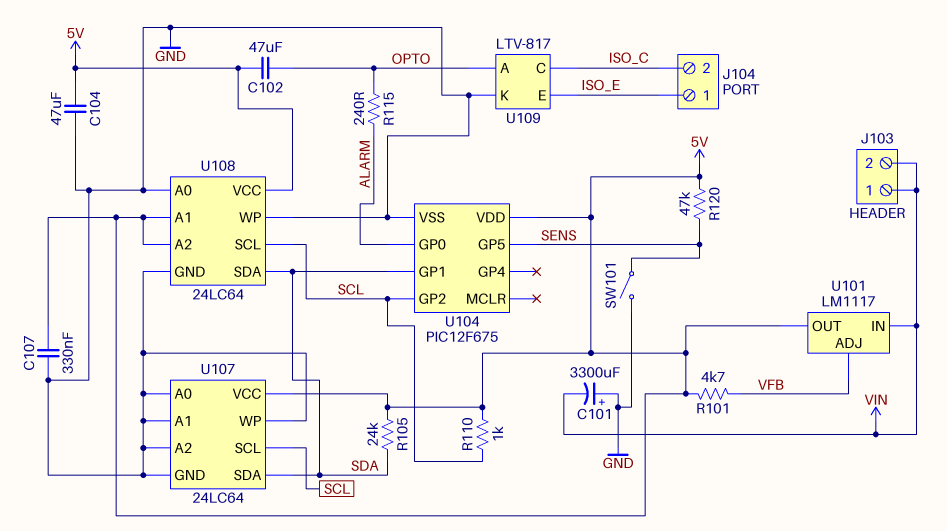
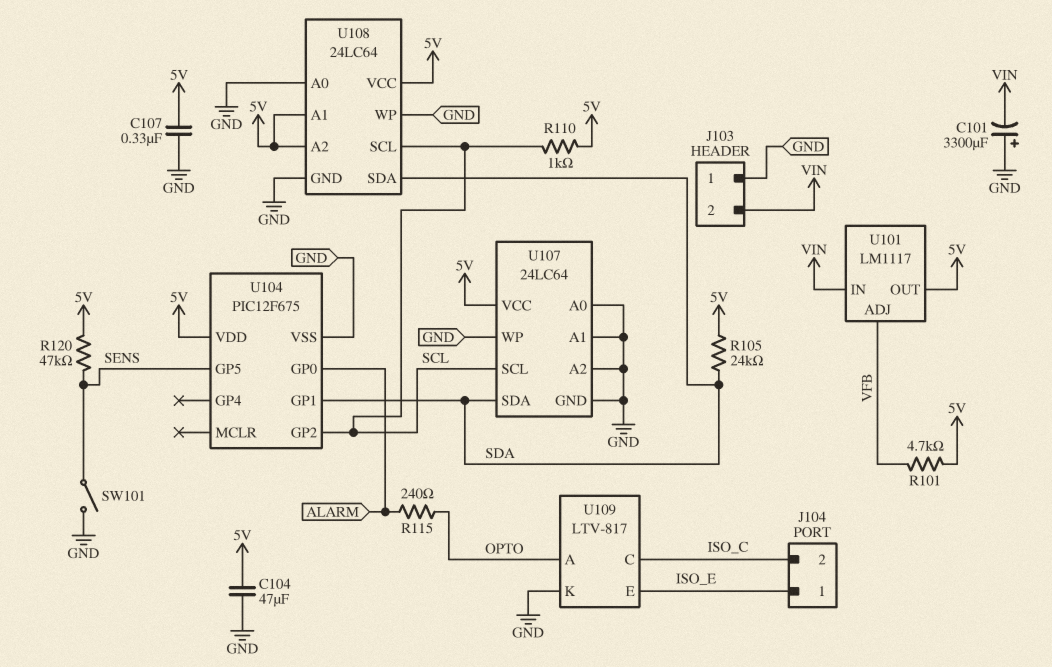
C102: 47uF (5V, OPTO) -> none
J103 pin 1: VIN -> GND

